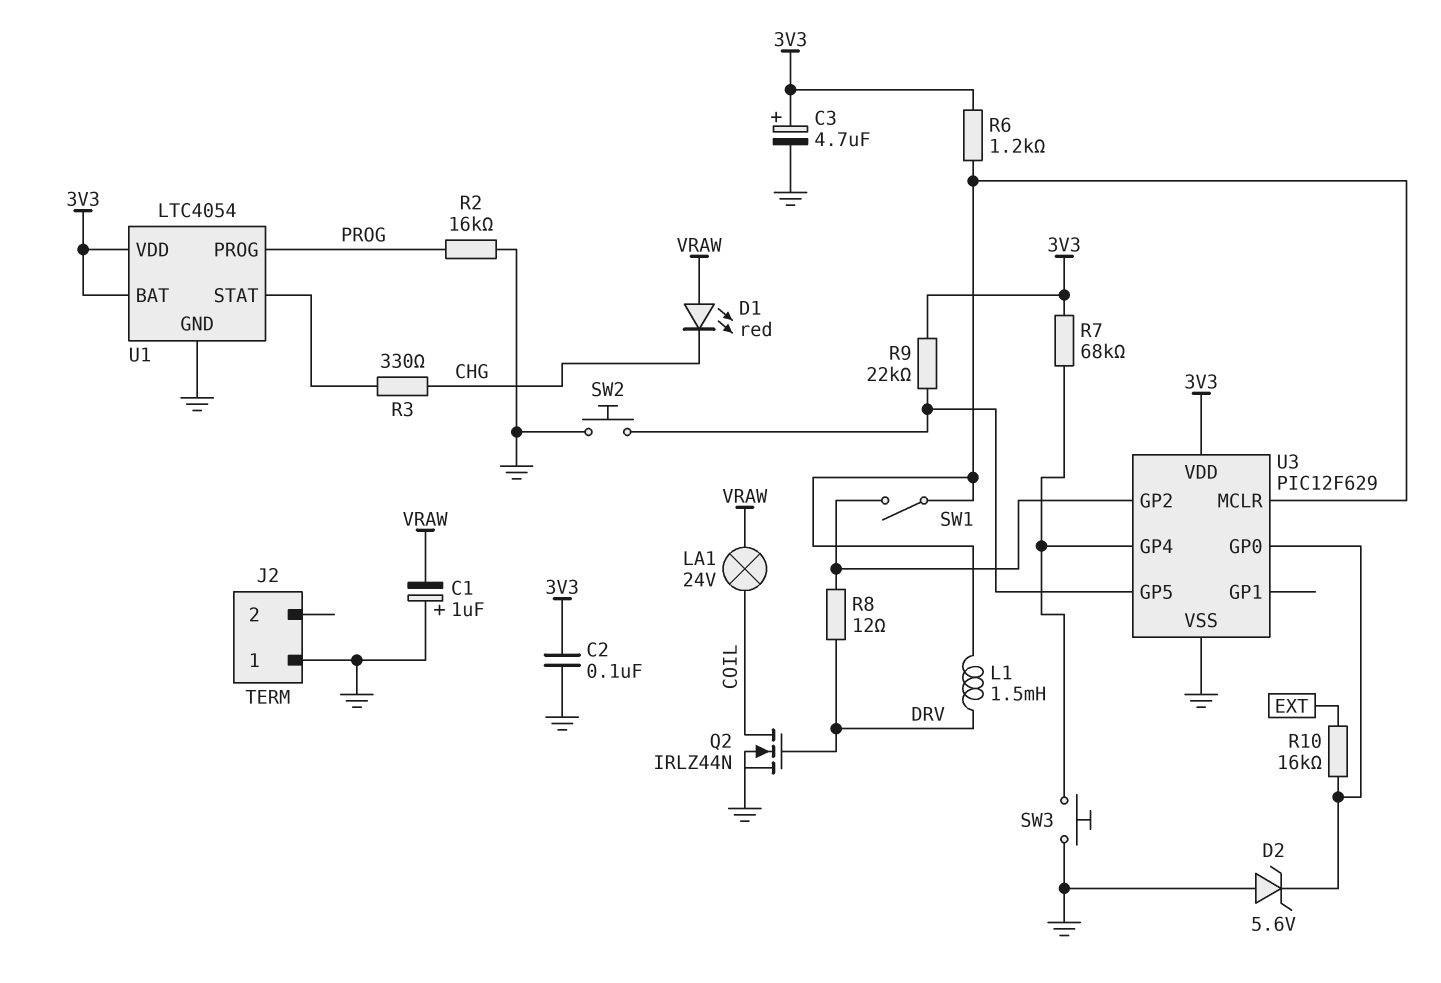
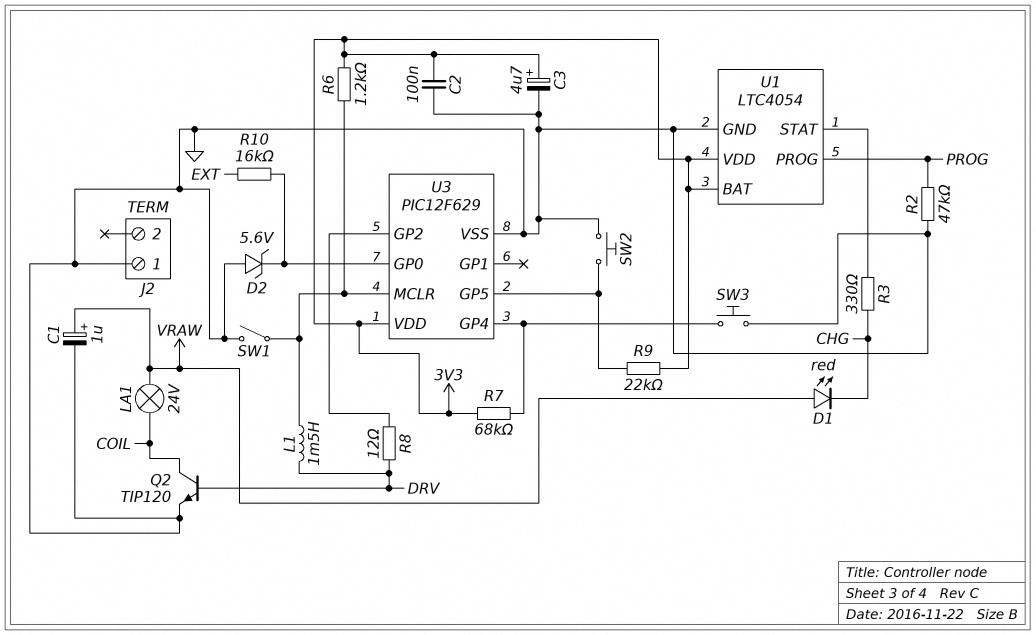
C1: 1uF (plus GND, minus VRAW) -> 1uF (plus VRAW, minus GND)
Q2: NMOS IRLZ44N (G DRV, D COIL, S GND) -> NPN TIP120 (B DRV, C COIL, E GND)
R2: 16k (GND, PROG) -> 47k (GND, PROG)
SW1: switch (U3/GP2, U3/MCLR) -> switch (GND, U3/MCLR)

